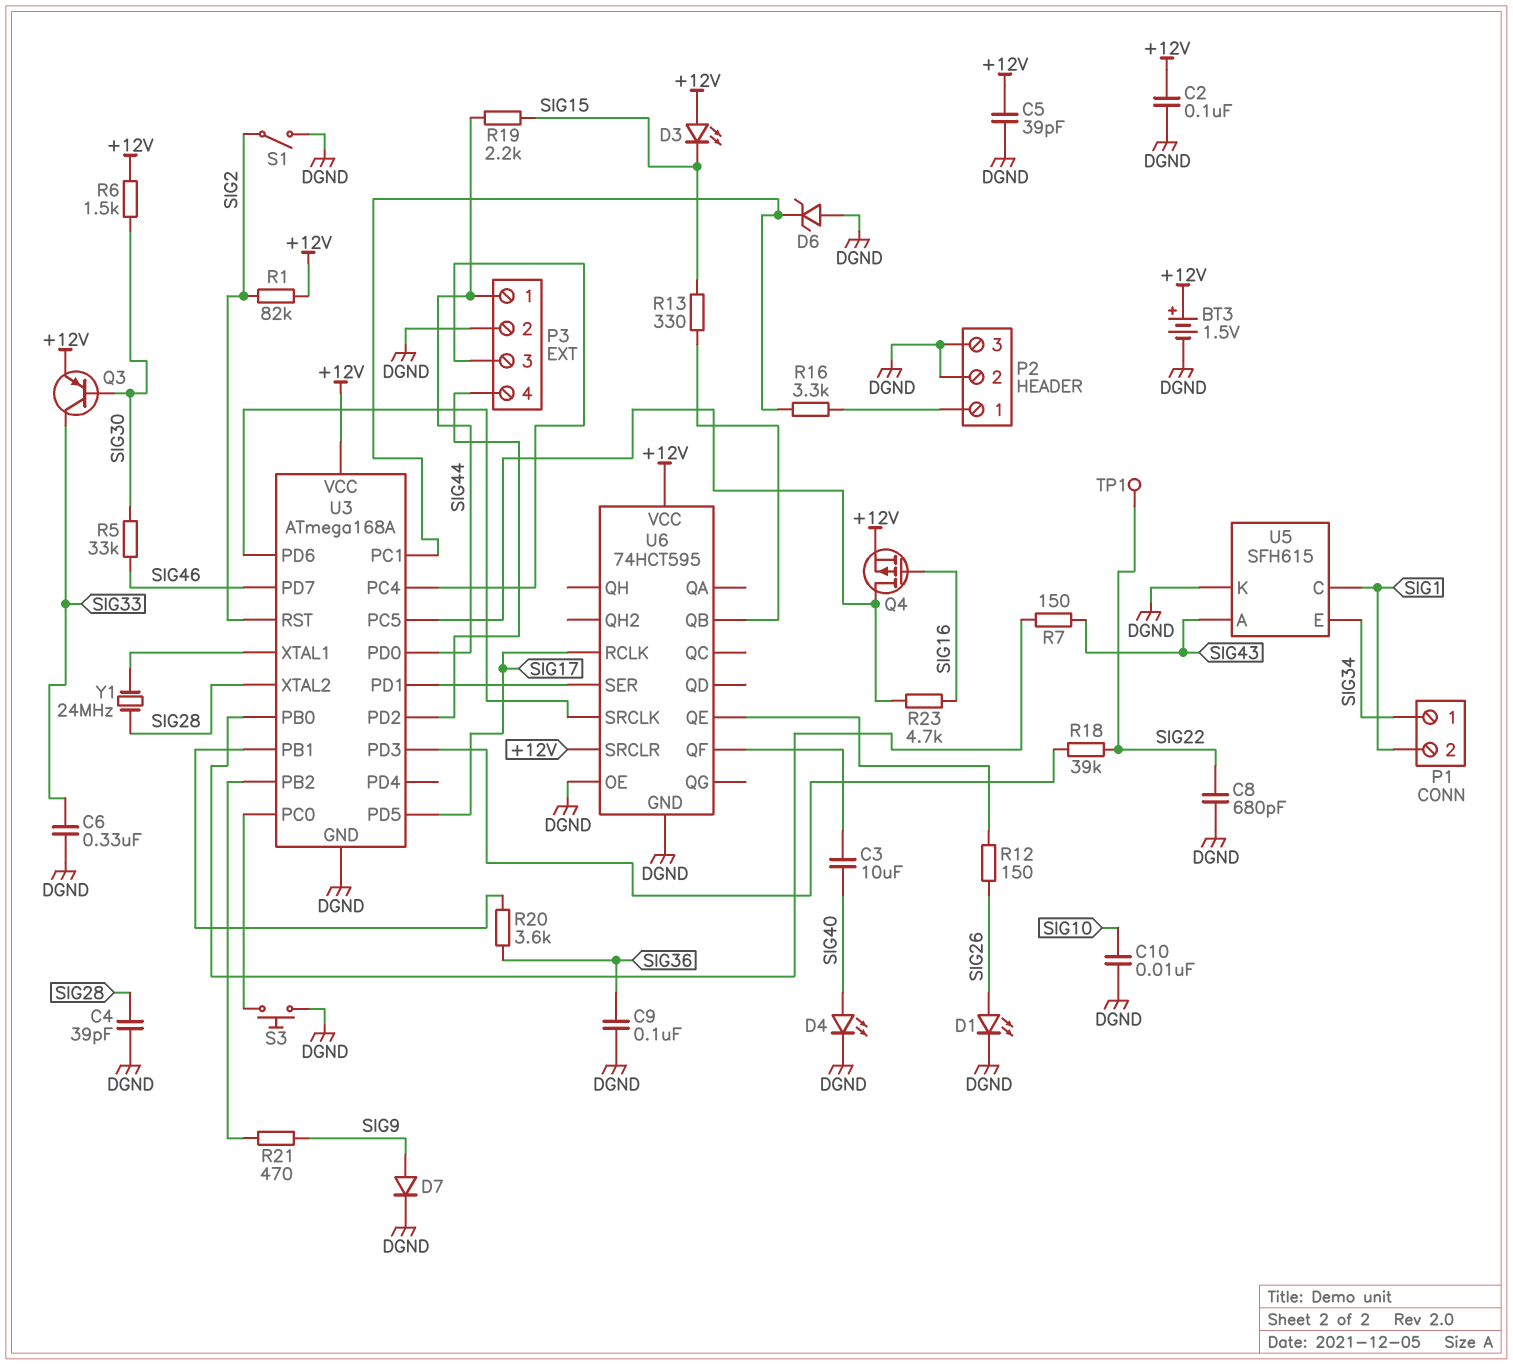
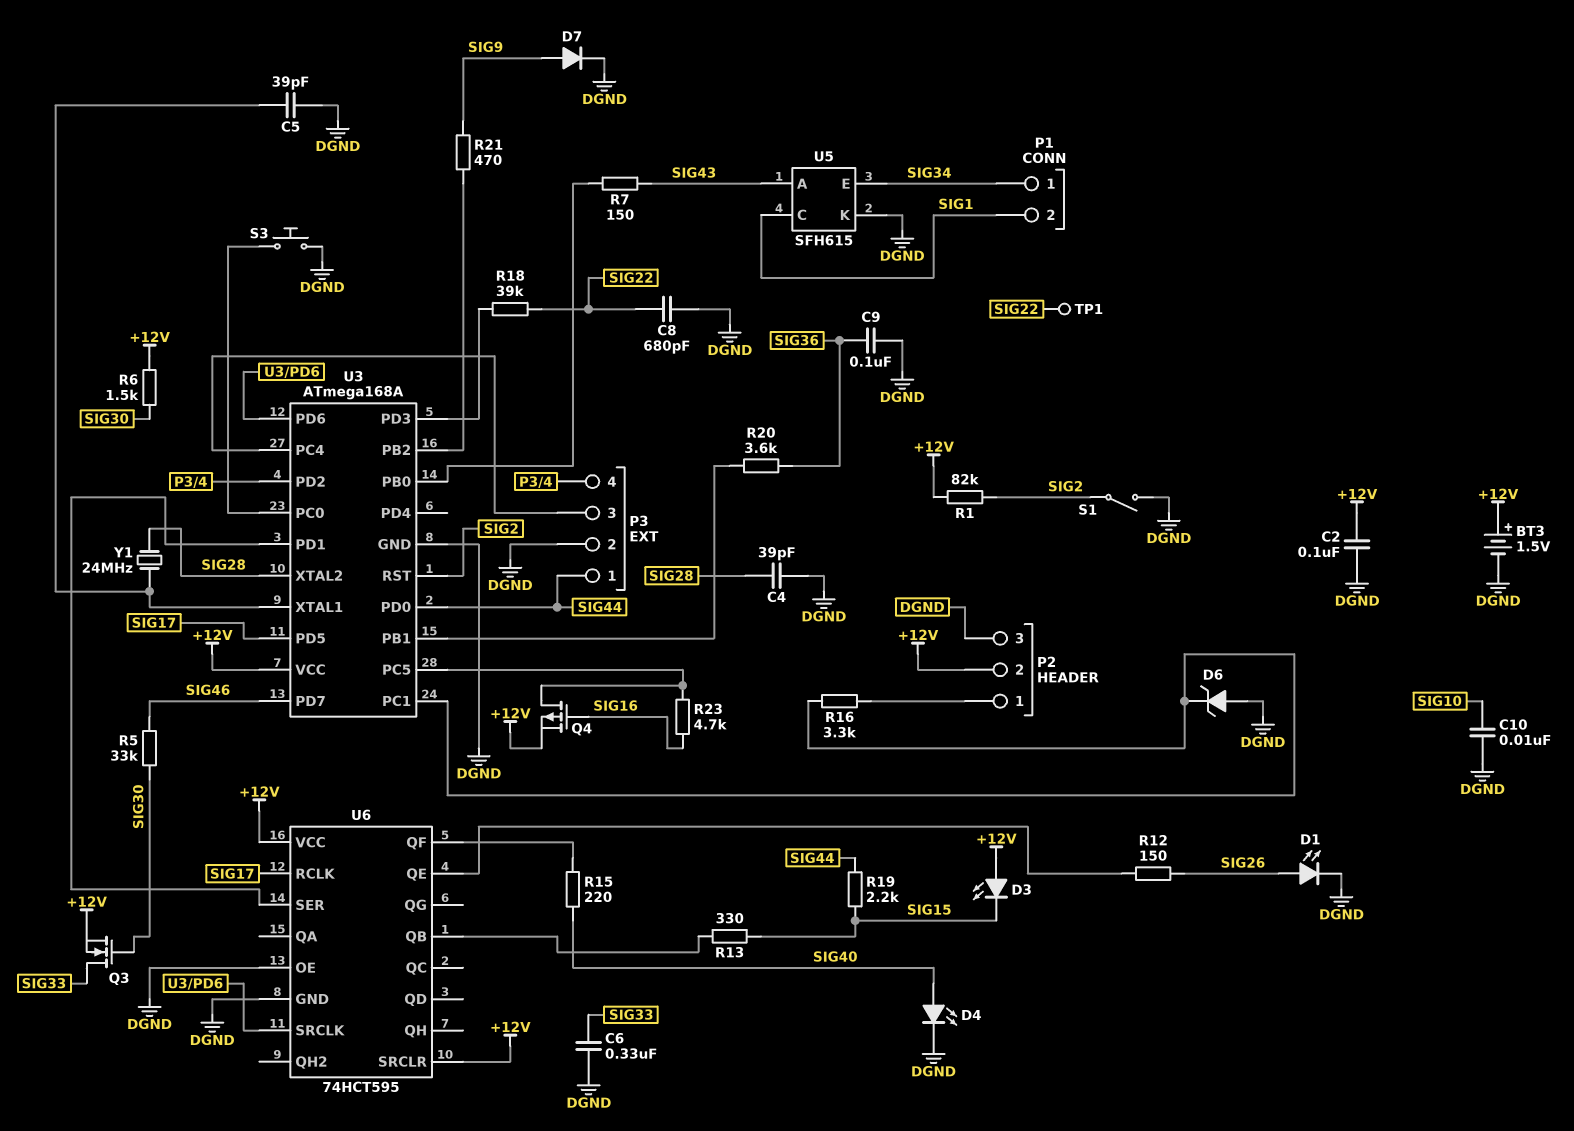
C3: 10uF (SIG40, U6/QF) -> none
C5: 39pF (+12V, DGND) -> 39pF (DGND, U3/XTAL1)
P2 pin 2: DGND -> +12V
Q3: PNP (B SIG30, C SIG33, E +12V) -> NMOS (G SIG30, D SIG33, S +12V)
R15: none -> 220 (SIG40, U6/QF)

